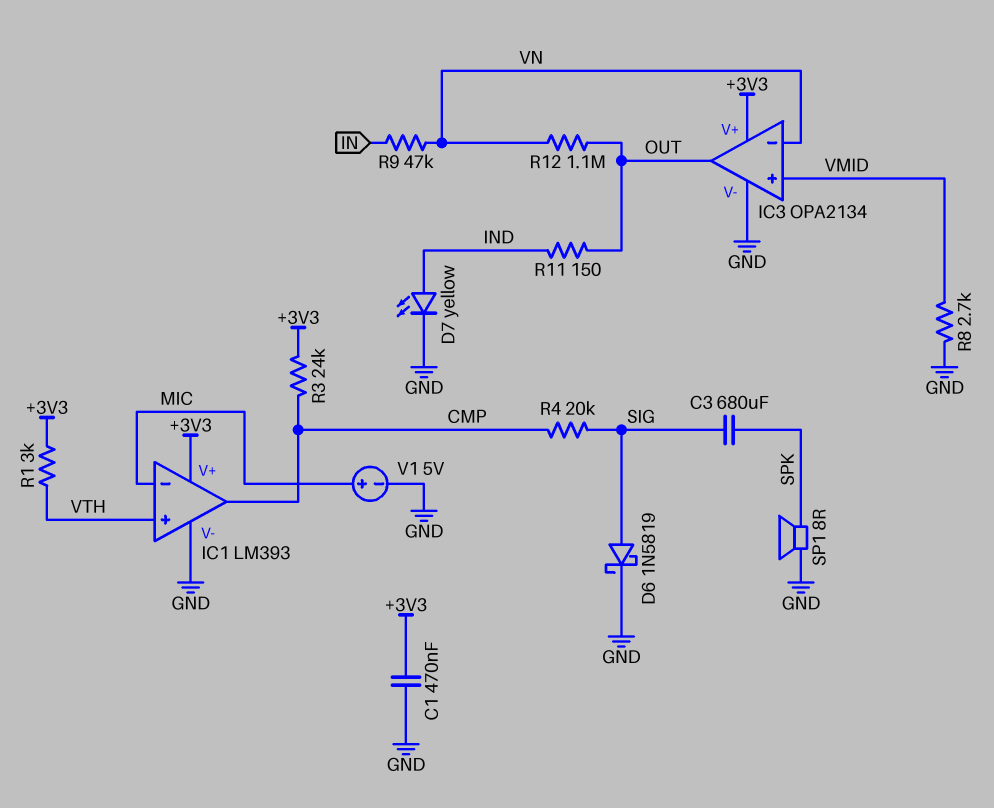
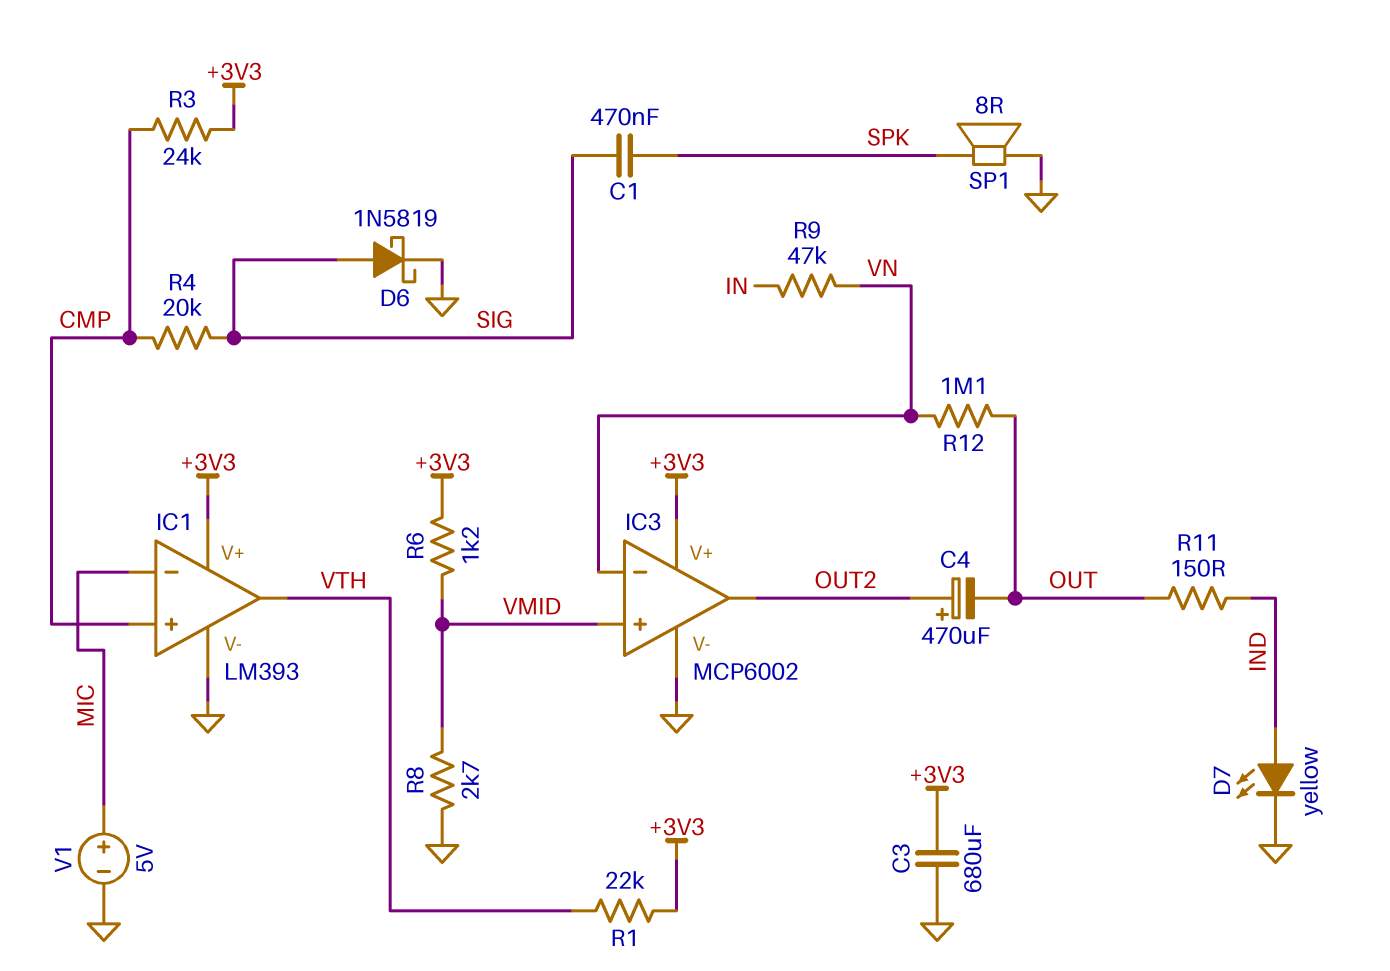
C1: 470nF (+3V3, GND) -> 470nF (SIG, SPK)
C3: 680uF (SIG, SPK) -> 680uF (+3V3, GND)
C4: none -> 470uF (plus OUT2, minus OUT)
IC1 pin in+: VTH -> CMP
IC1 pin out: CMP -> VTH
IC3: OPA2134 -> MCP6002
IC3 pin out: OUT -> OUT2
R1: 3k (+3V3, VTH) -> 22k (+3V3, VTH)
R6: none -> 1.2k (+3V3, VMID)

